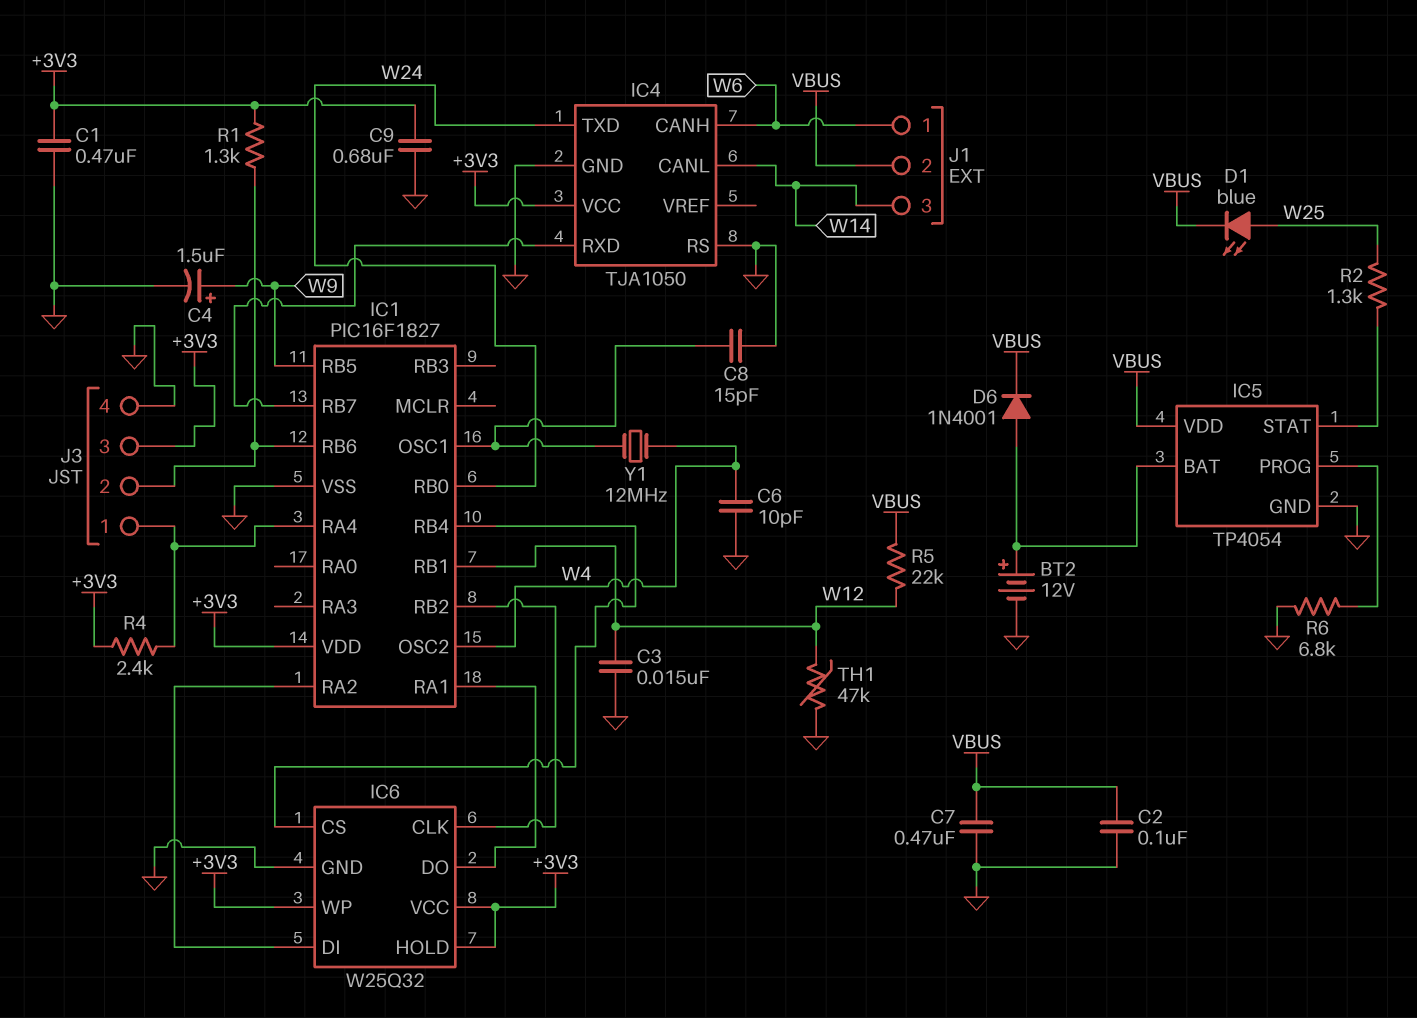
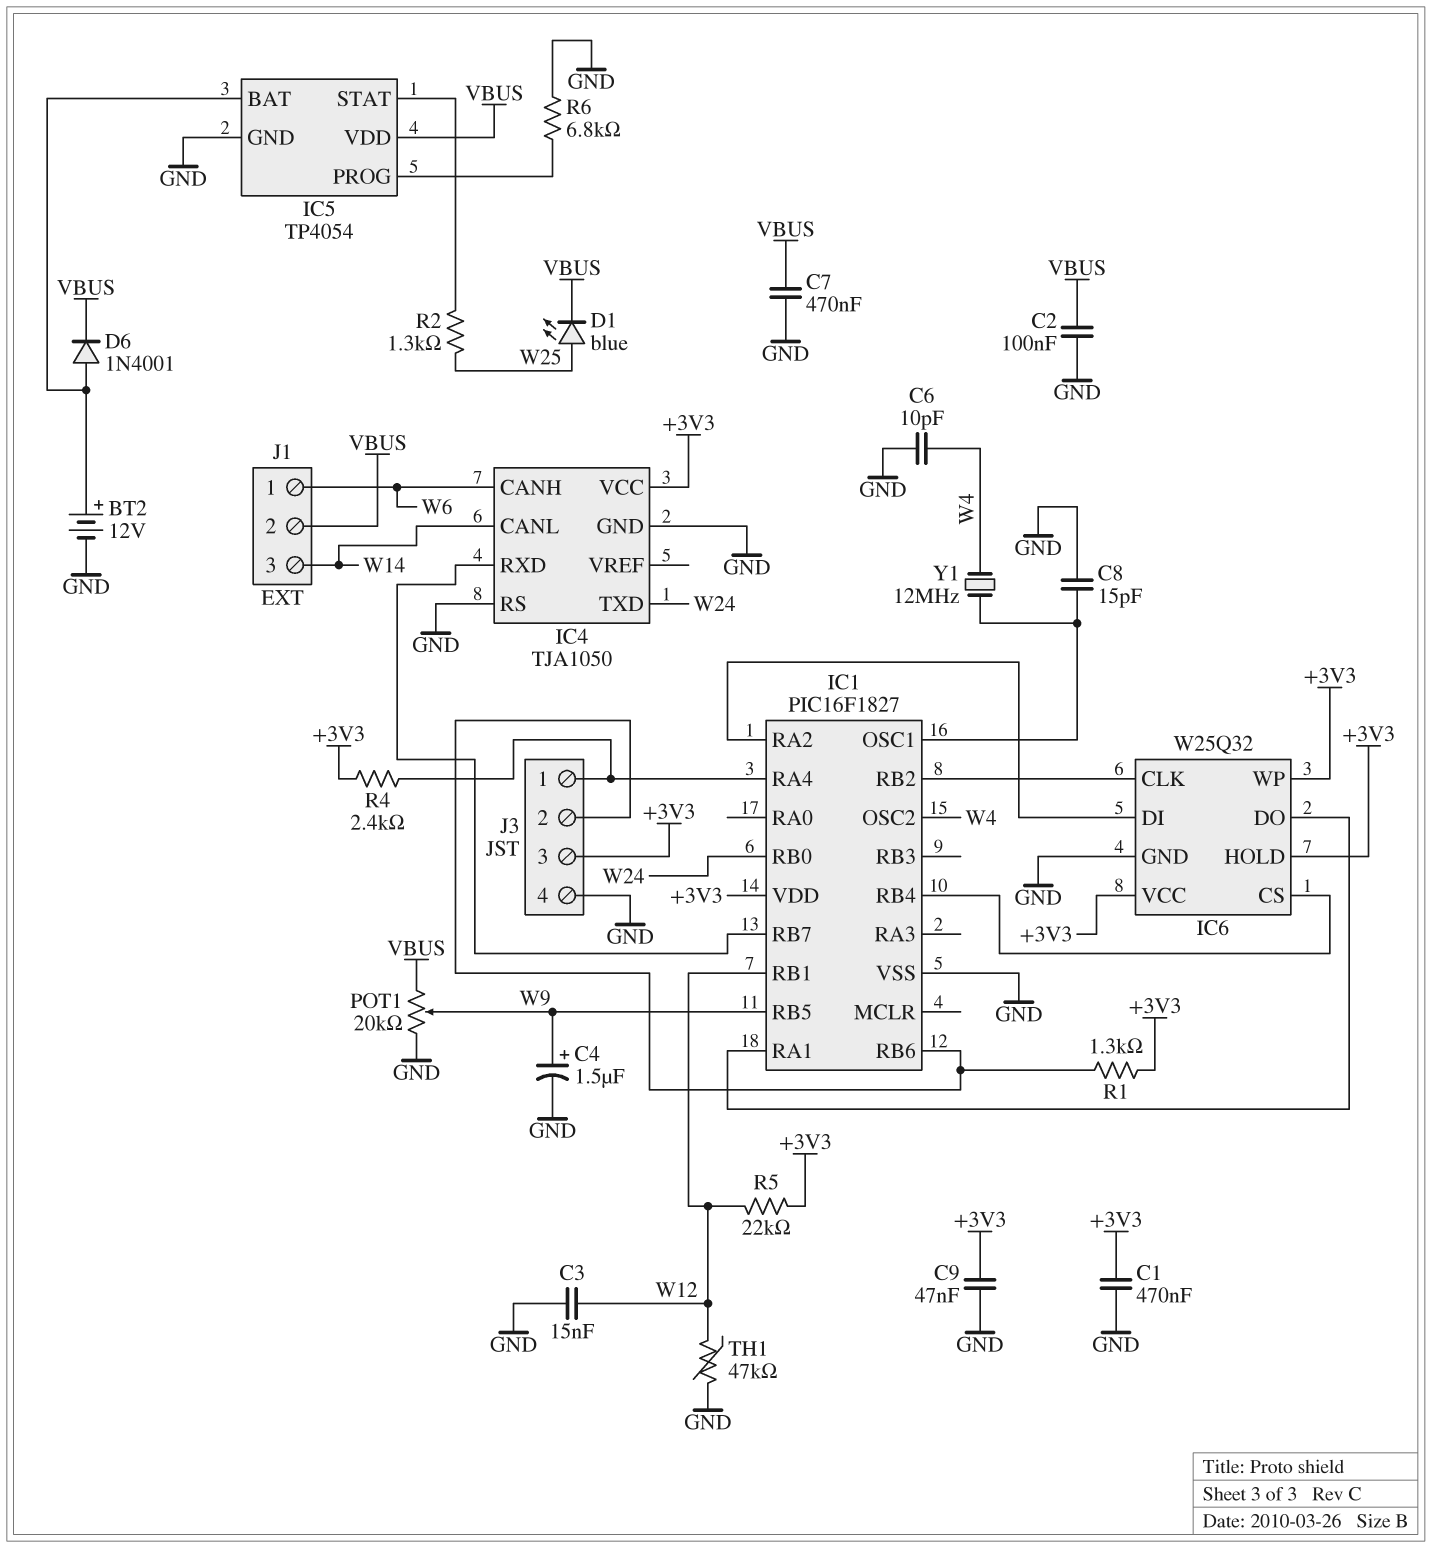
C9: 680nF (+3V3, GND) -> 47nF (+3V3, GND)
POT1: none -> 20k (GND, VBUS, wiper W9)
R5: 22k (VBUS, W12) -> 22k (+3V3, W12)

